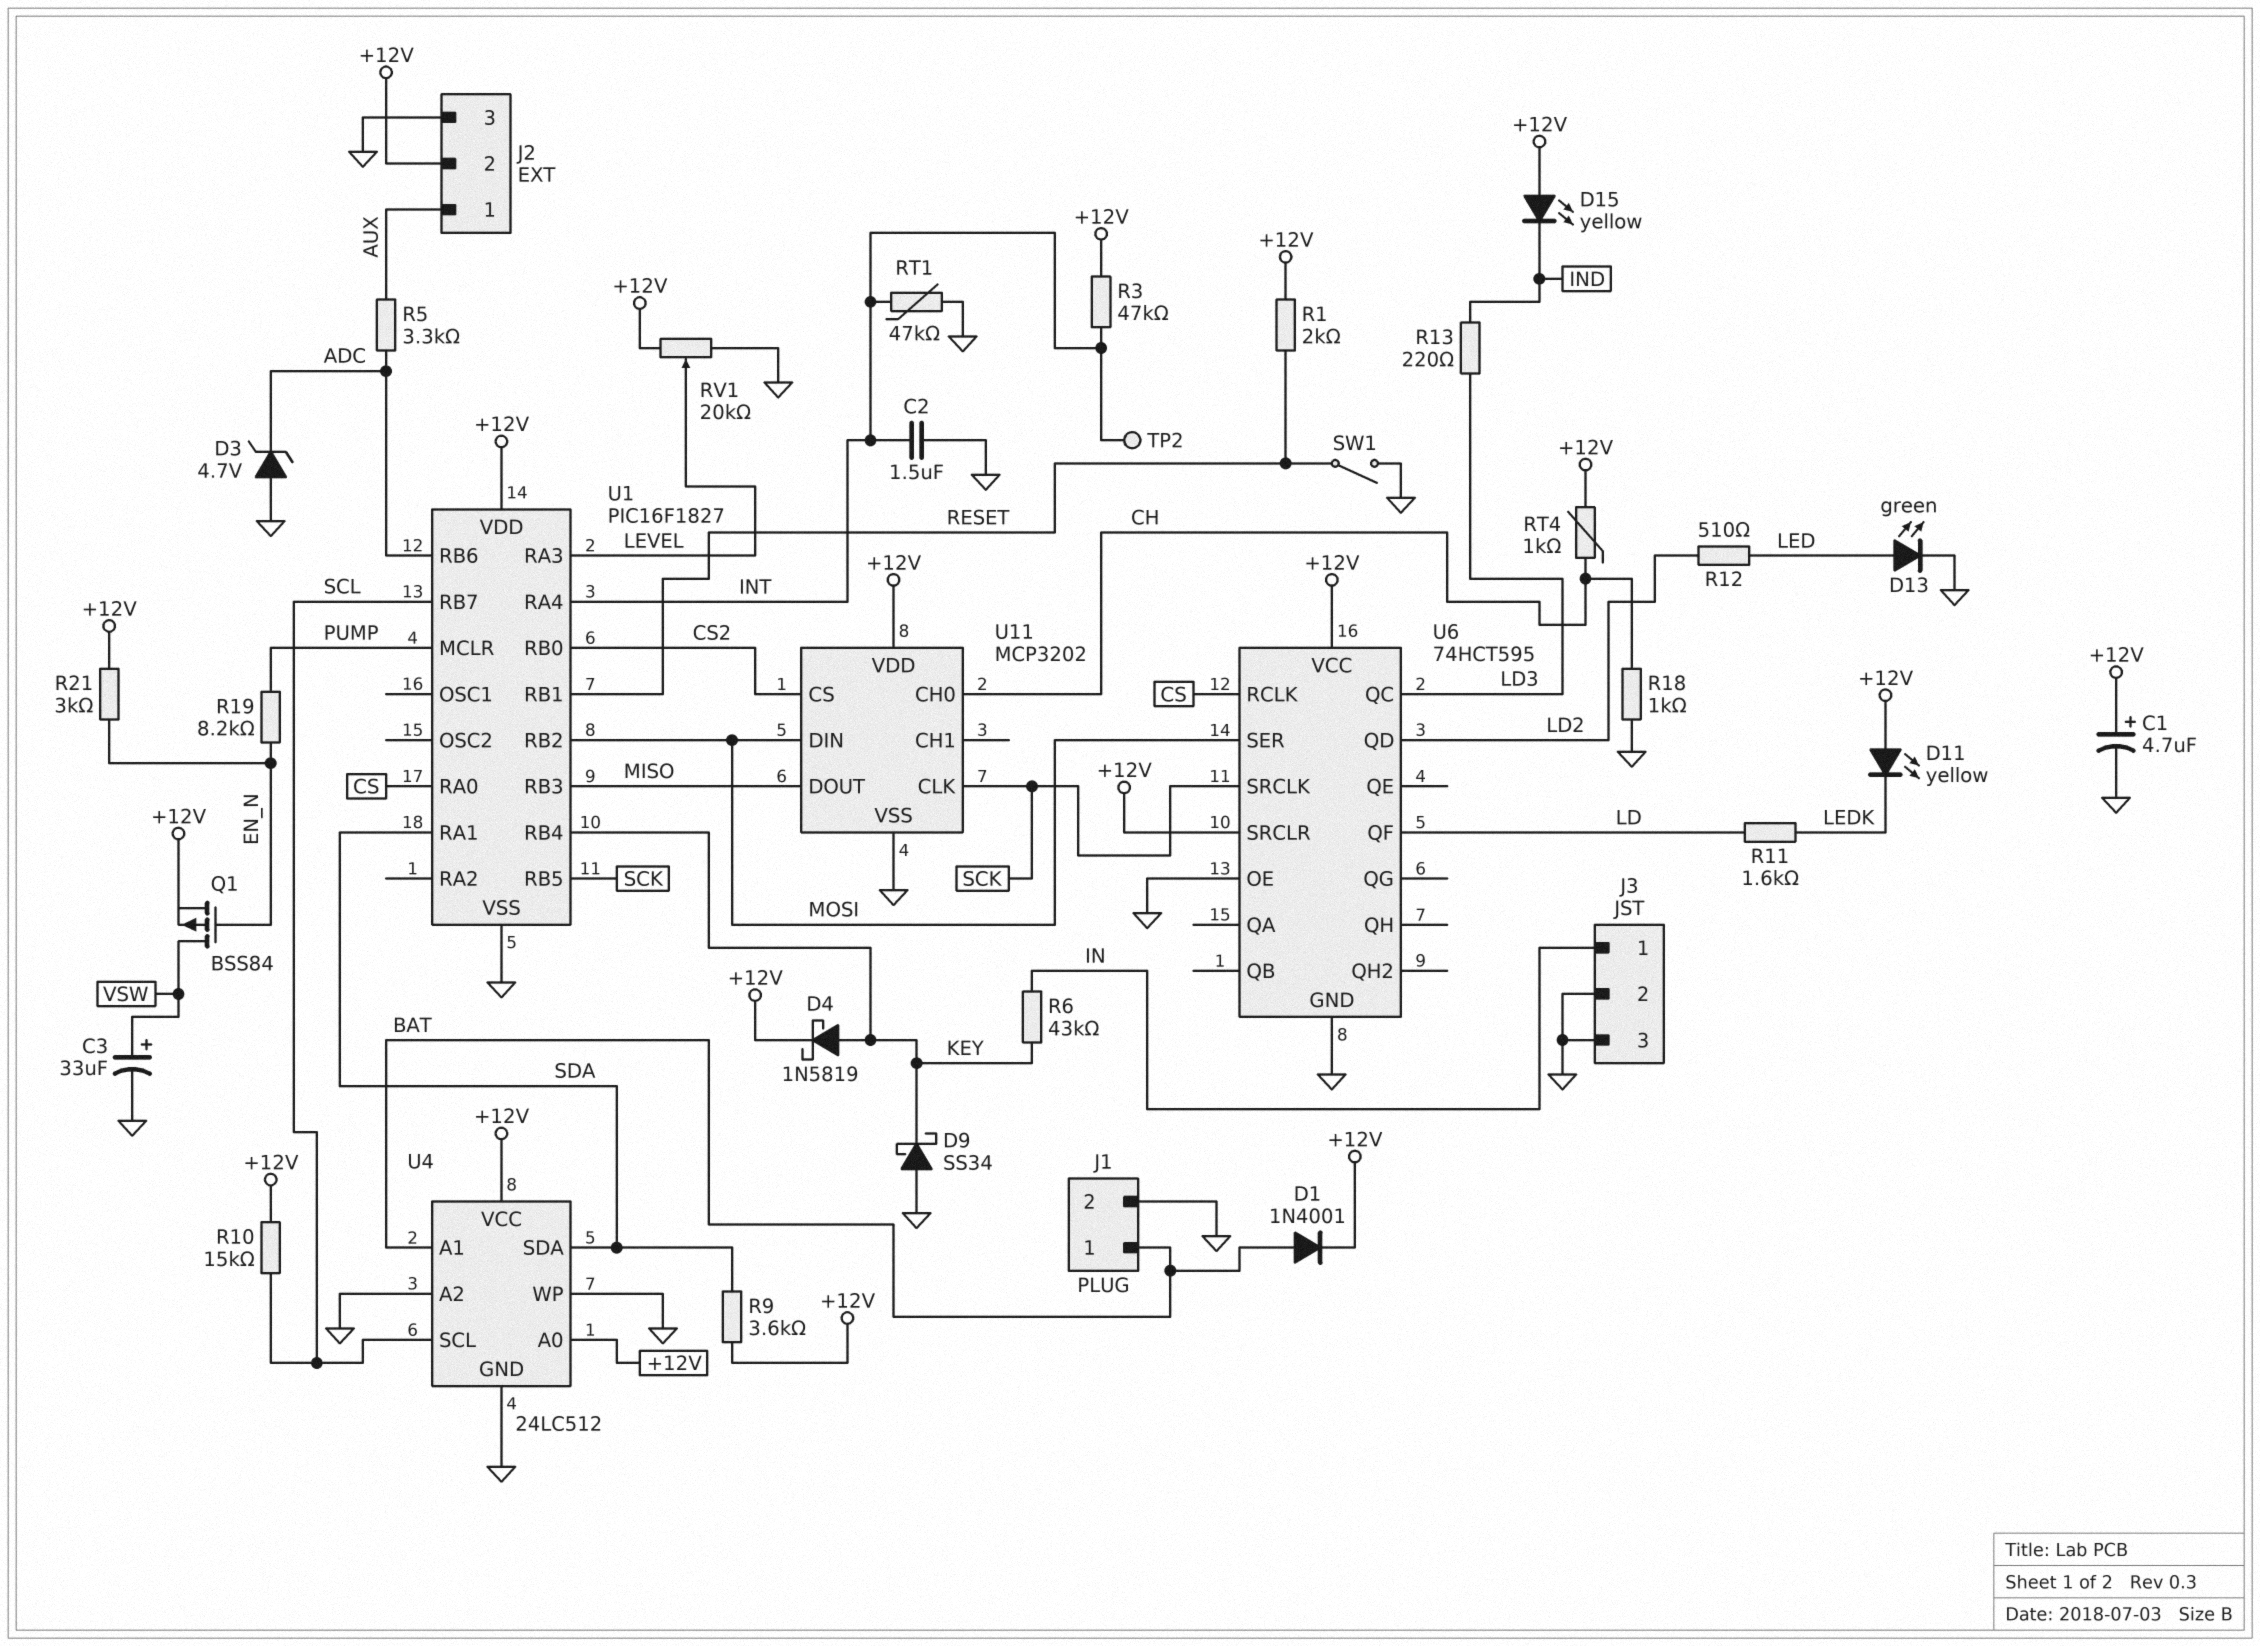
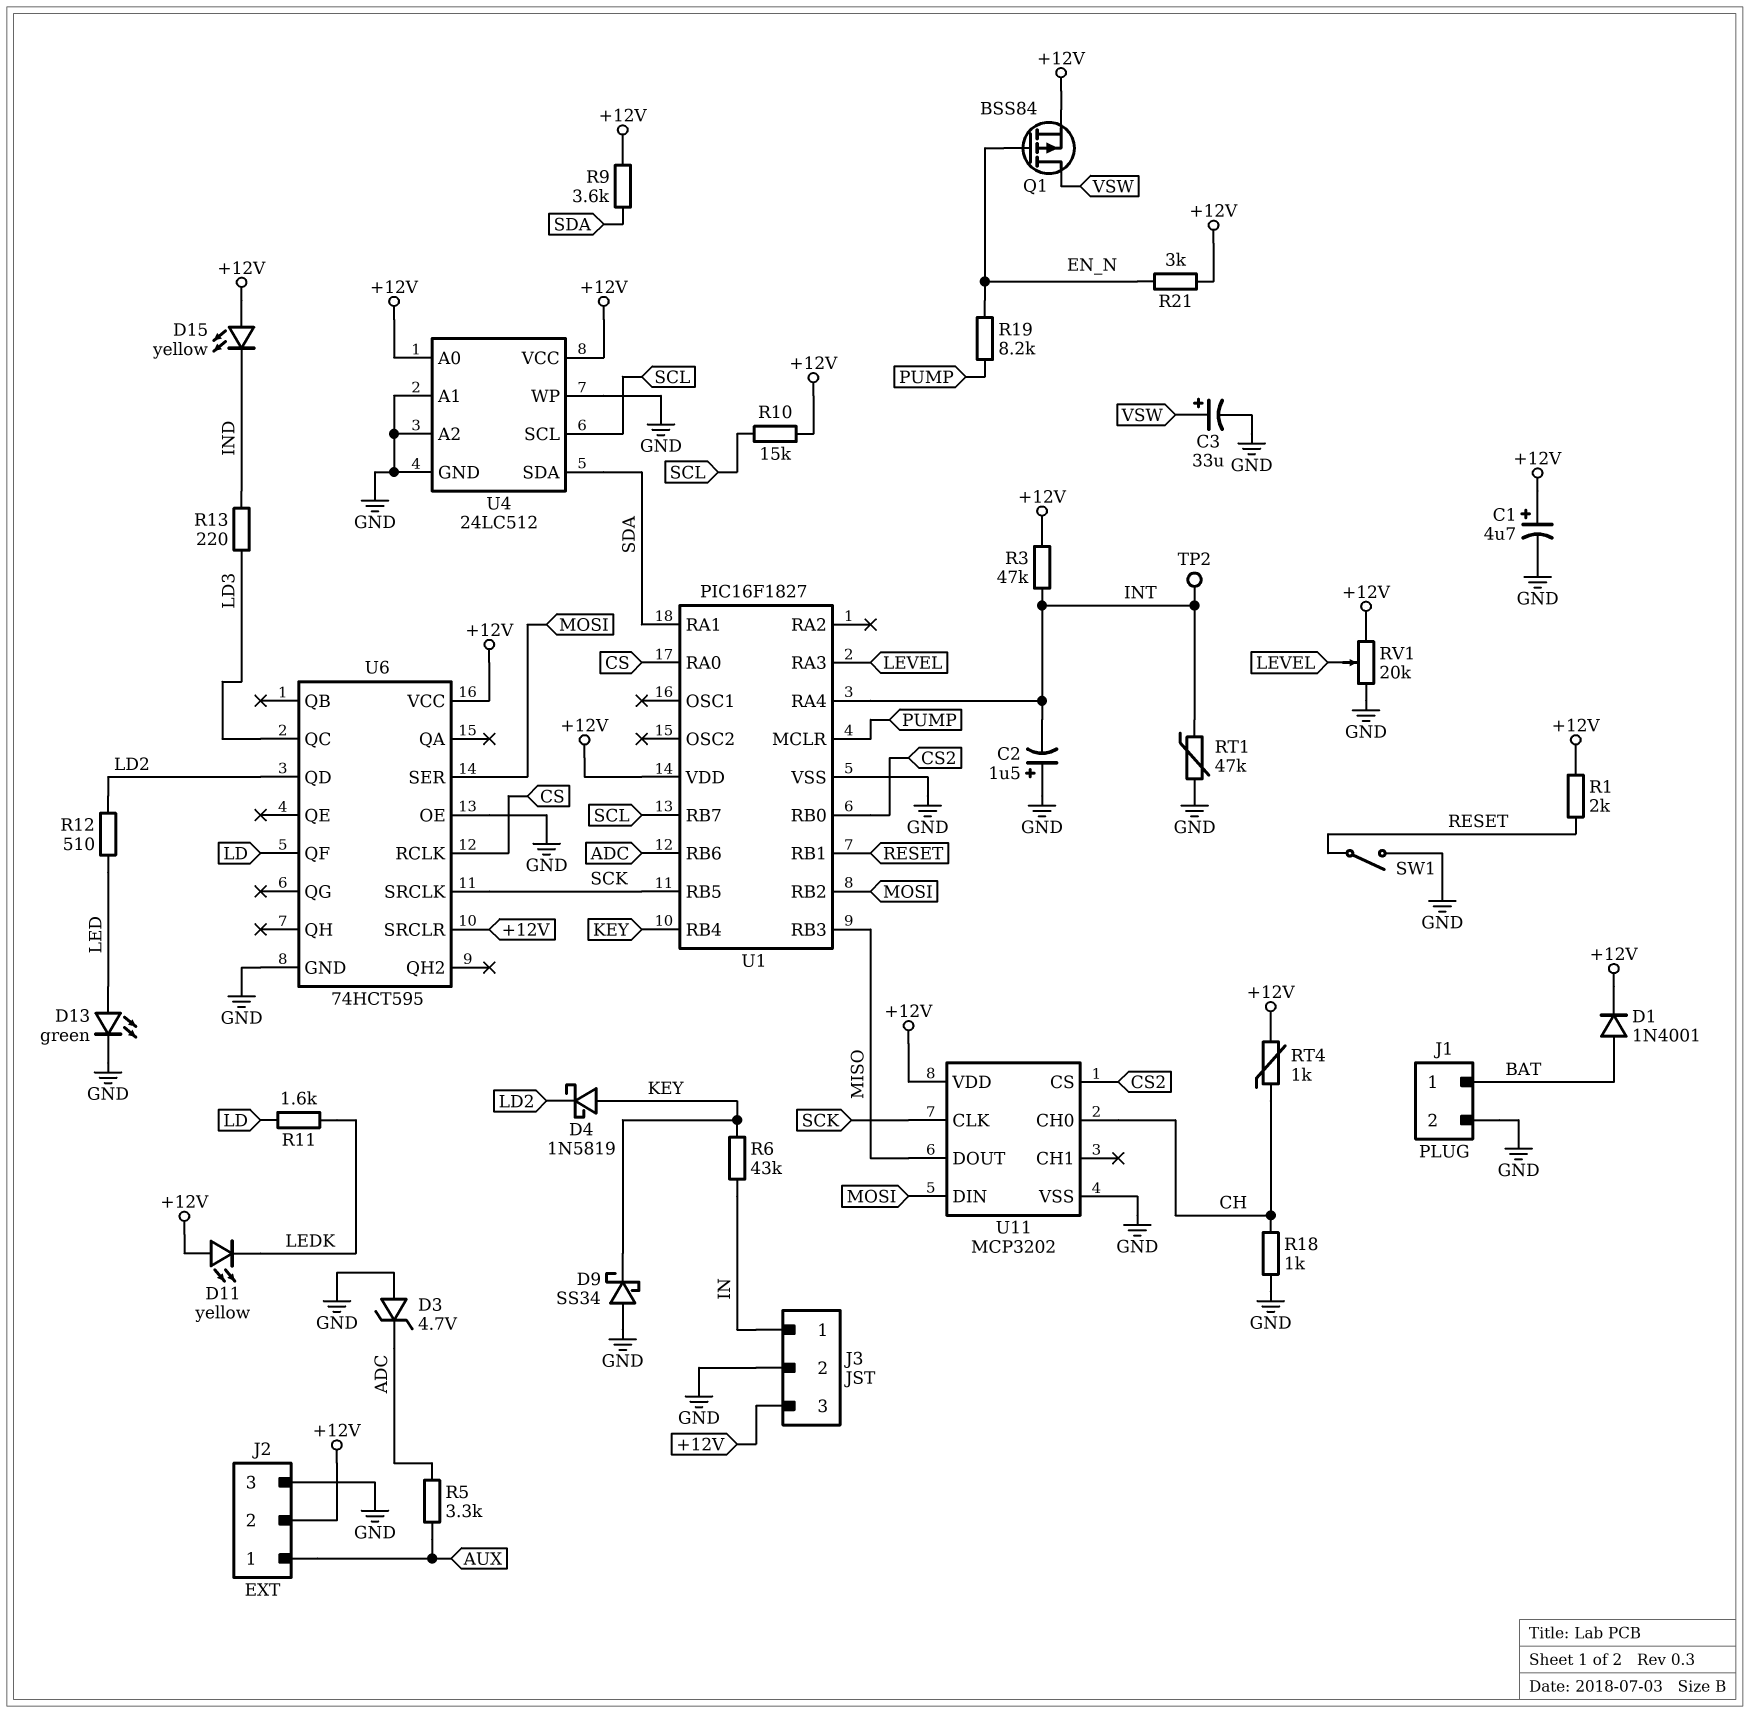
C2: 1.5uF (GND, INT) -> 1.5uF (plus GND, minus INT)
D4: schottky 1N5819 (A KEY, K +12V) -> schottky 1N5819 (A KEY, K LD2)
J3 pin 3: GND -> +12V
U4 pin A1: BAT -> GND

